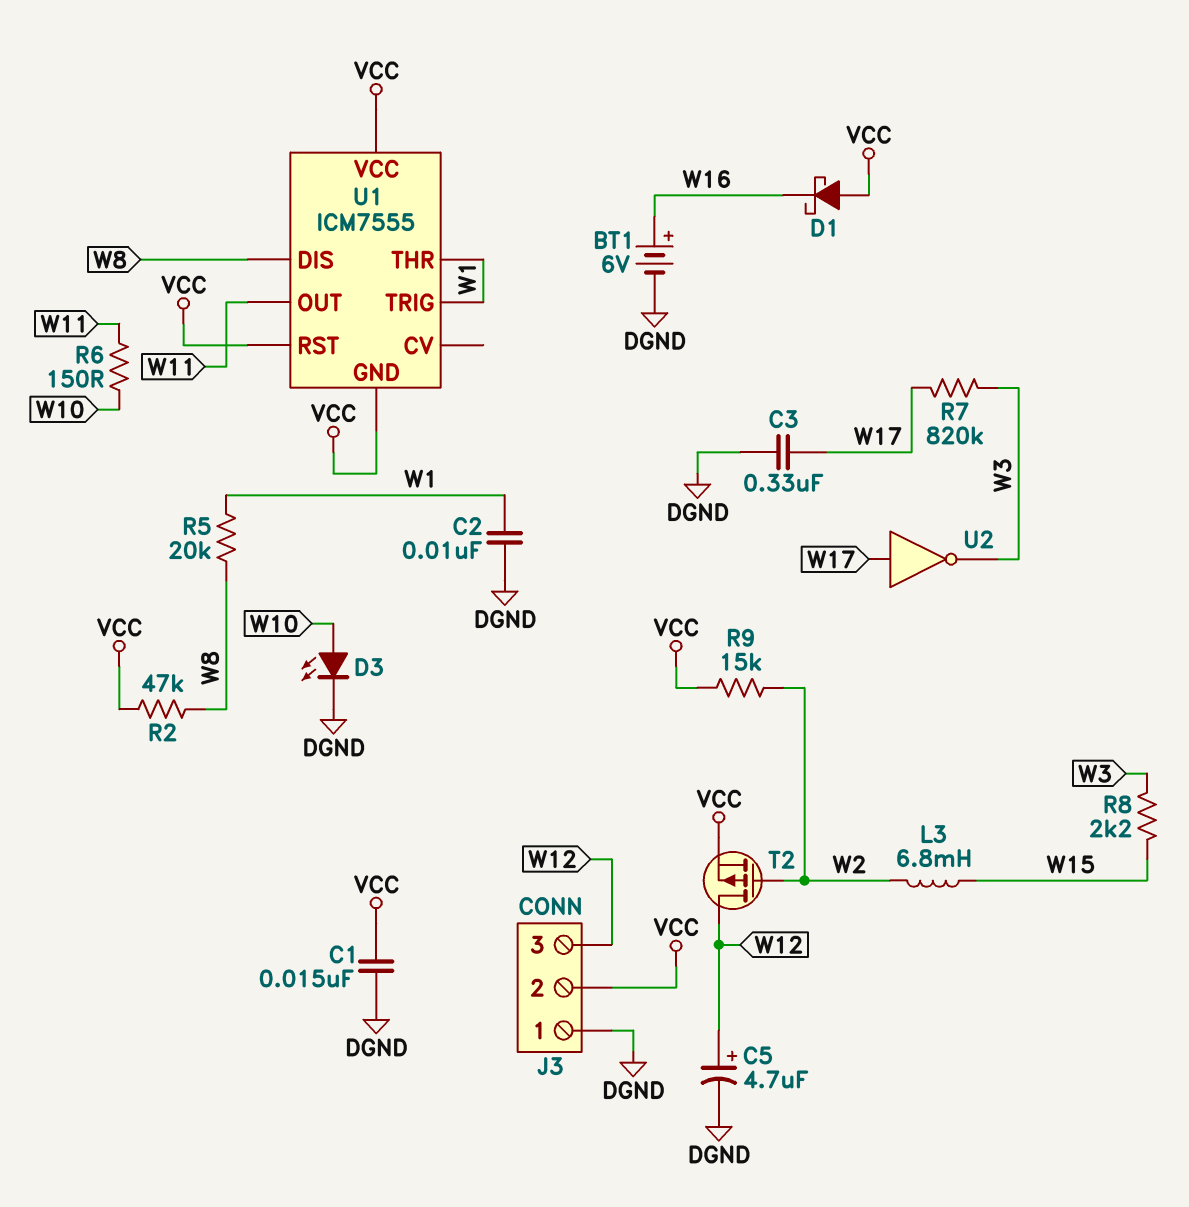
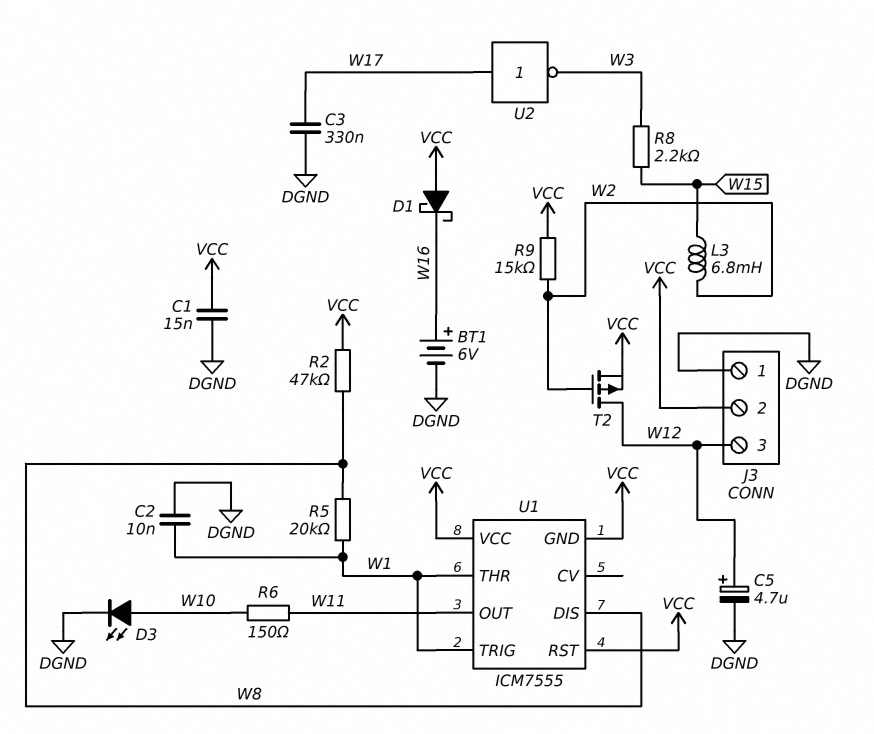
R7: 820k (W3, W17) -> none

